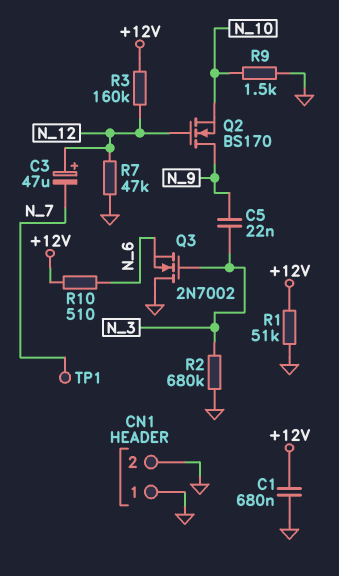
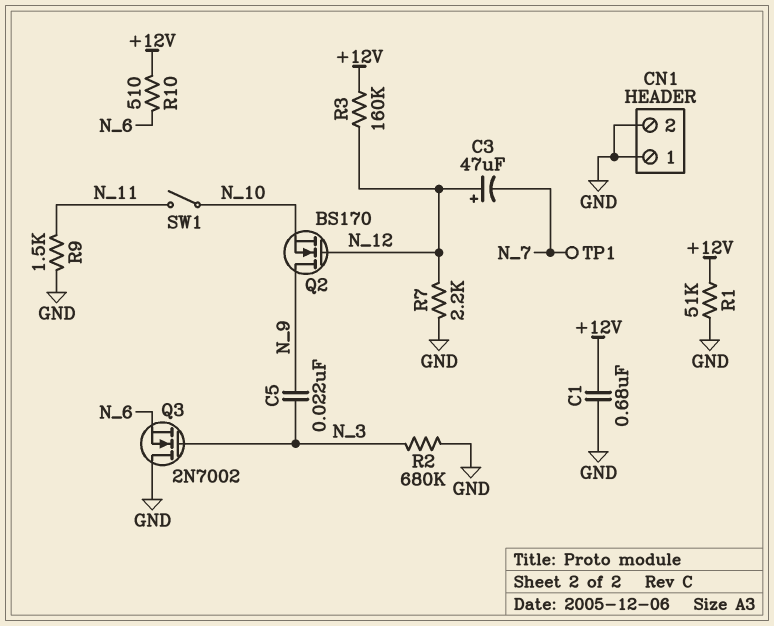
R7: 47k (GND, N_12) -> 2.2k (GND, N_12)
R9: 1.5k (GND, N_10) -> 1.5k (GND, N_11)
SW1: none -> switch (N_10, N_11)

